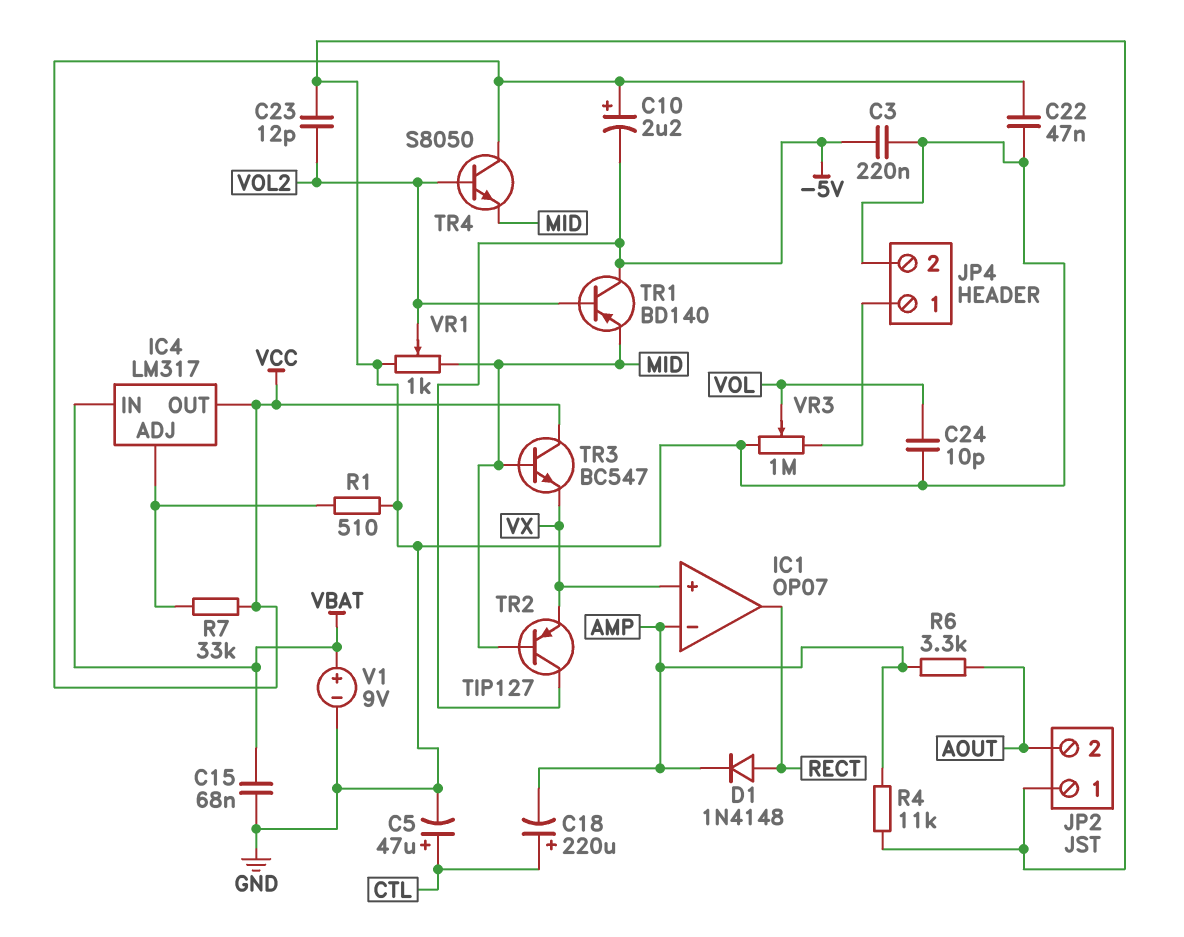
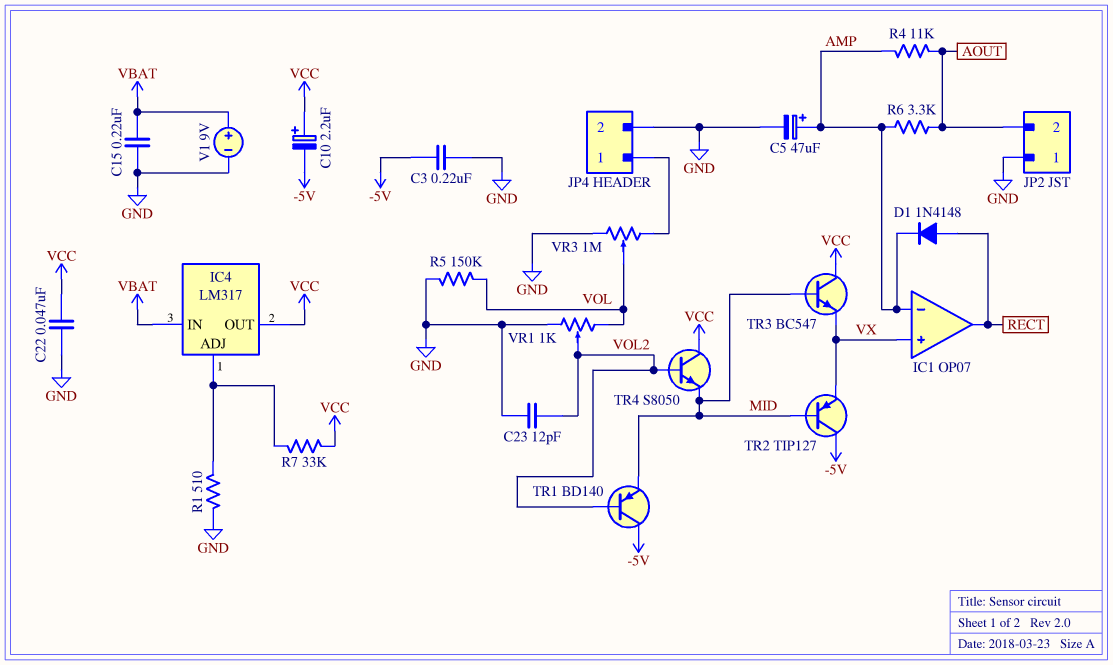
C5: 47uF (plus CTL, minus GND) -> 47uF (plus AMP, minus GND)
C15: 68nF (GND, VBAT) -> 220nF (GND, VBAT)
C18: 220uF (plus CTL, minus AMP) -> none
C24: 10pF (GND, VOL) -> none
R4: 11k (AMP, GND) -> 11k (AMP, AOUT)
R5: none -> 150k (GND, VOL)
VR1: 1k (GND, MID, wiper VOL2) -> 1k (GND, VOL, wiper VOL2)

